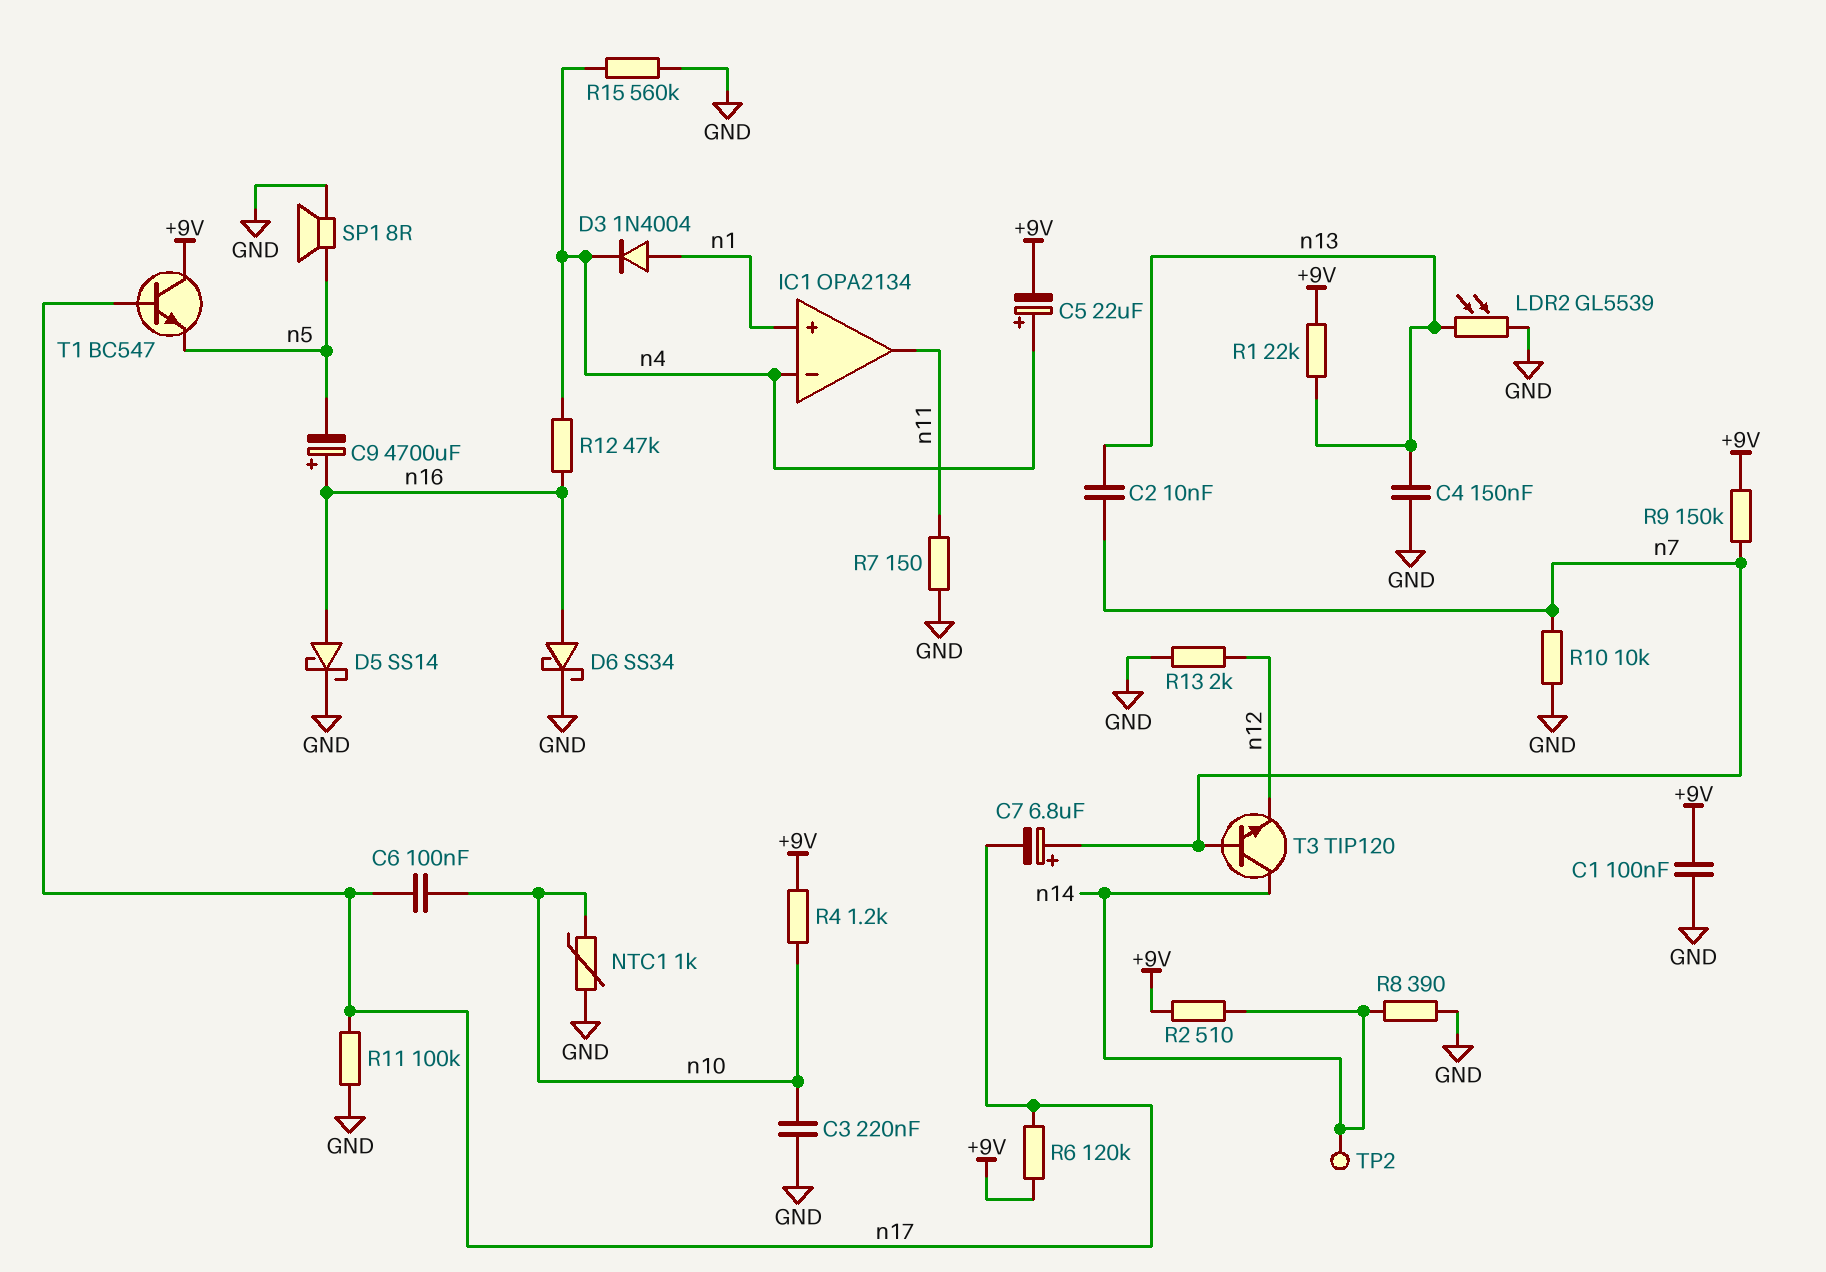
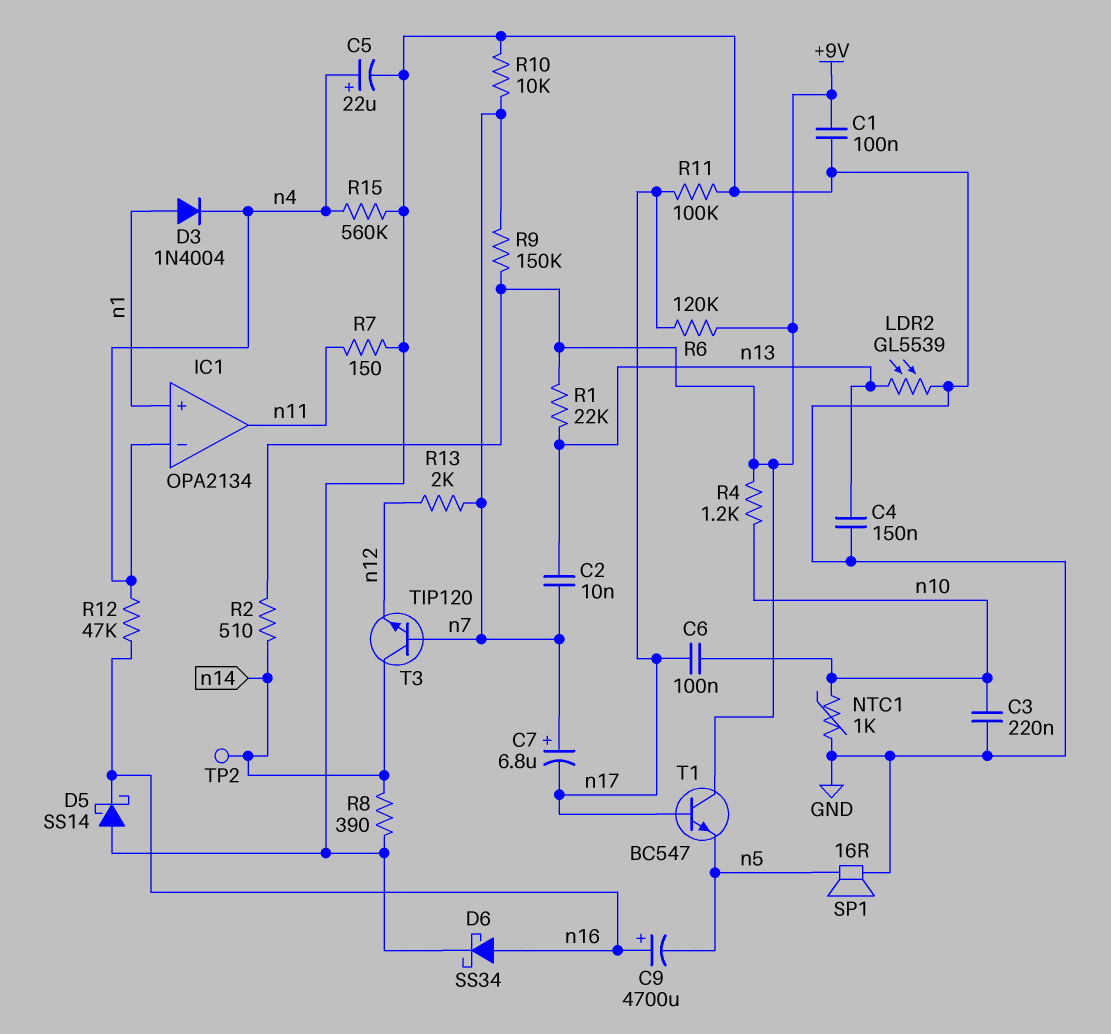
C5: 22uF (plus n4, minus +9V) -> 22uF (plus n4, minus GND)
D5: schottky SS14 (A n16, K GND) -> schottky SS14 (A GND, K n16)
R13: 2k (GND, n12) -> 2k (n7, n12)
SP1: speaker 8R (GND, n5) -> speaker 16R (GND, n5)

